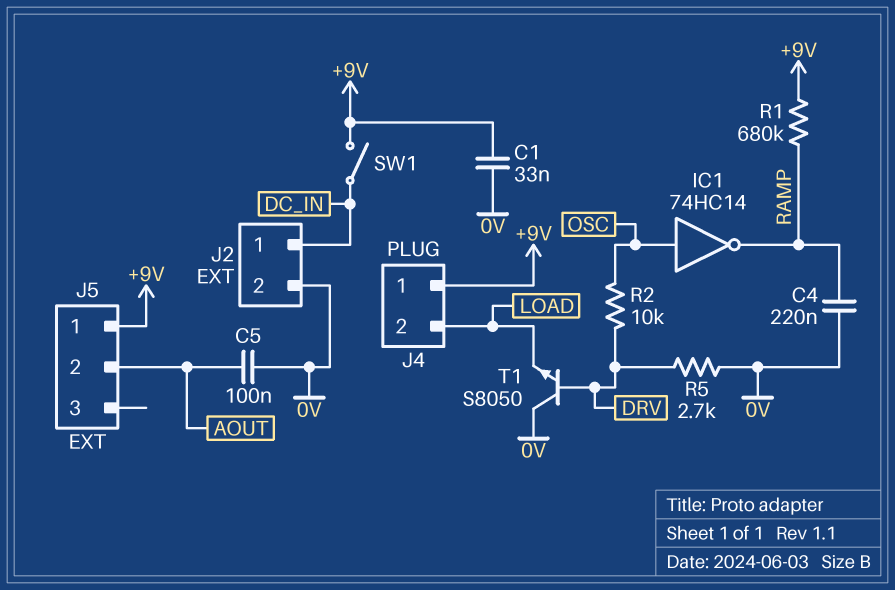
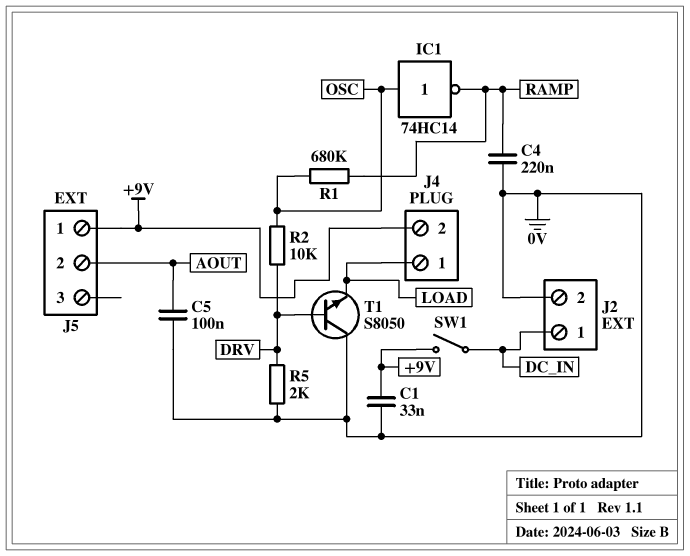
J4 pin 1: +9V -> LOAD
J4 pin 2: LOAD -> +9V
R1: 680k (+9V, RAMP) -> 680k (OSC, RAMP)
R5: 2.7k (0V, DRV) -> 2k (0V, DRV)

